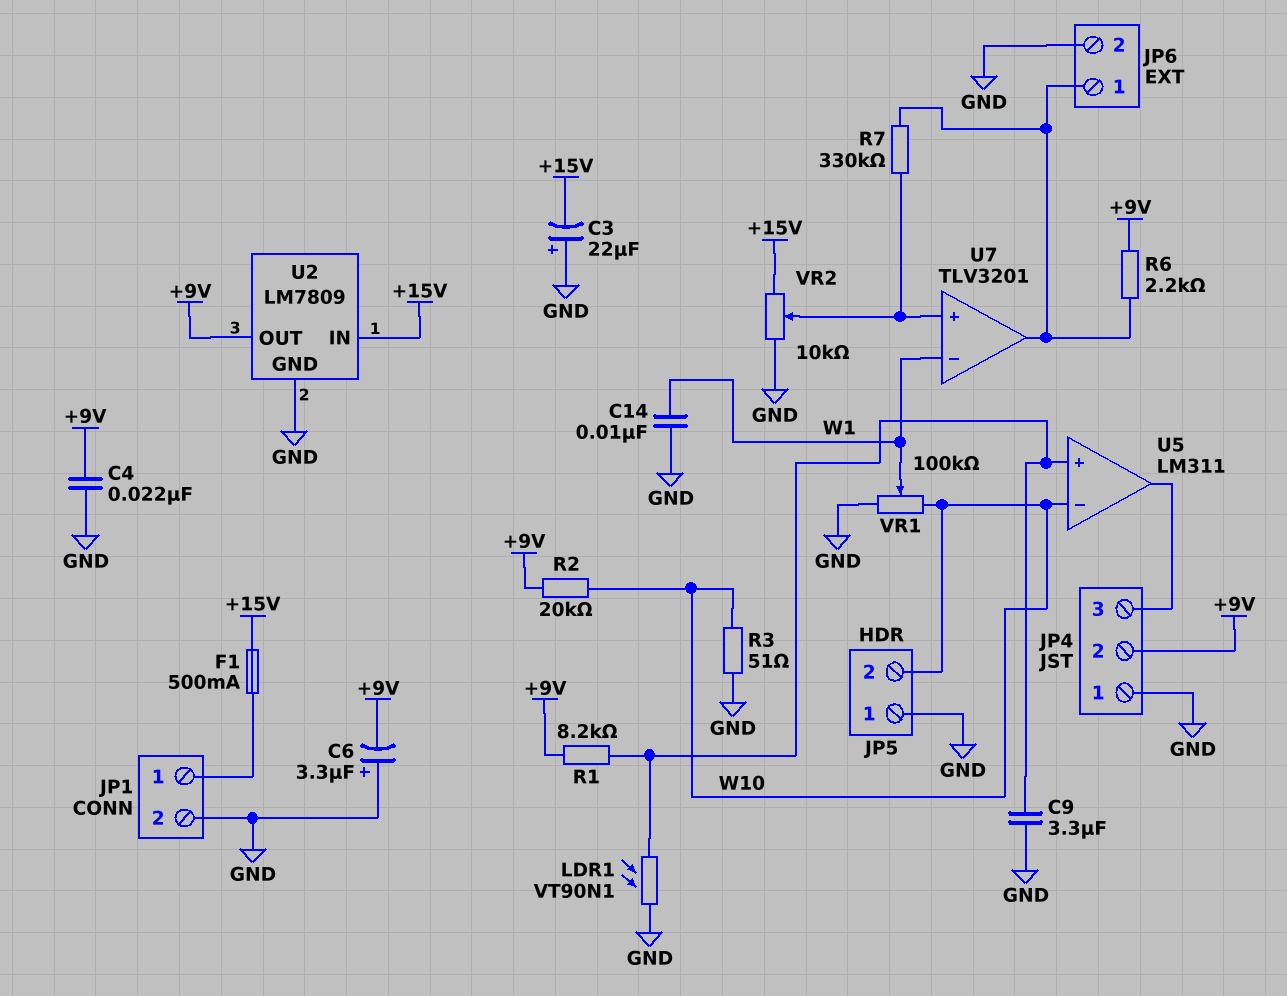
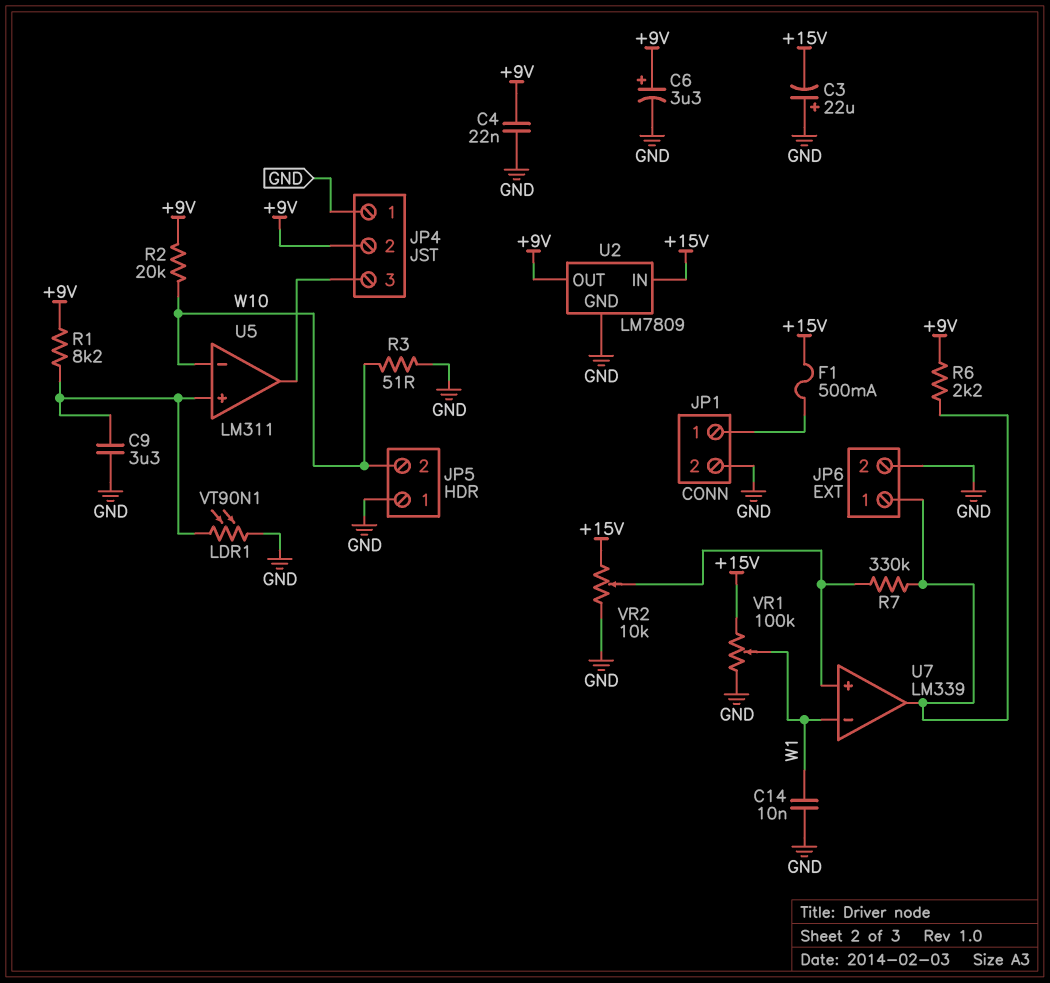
C6: 3.3uF (plus GND, minus +9V) -> 3.3uF (plus +9V, minus GND)
U7: TLV3201 -> LM339
VR1: 100k (GND, W10, wiper W1) -> 100k (+15V, GND, wiper W1)

